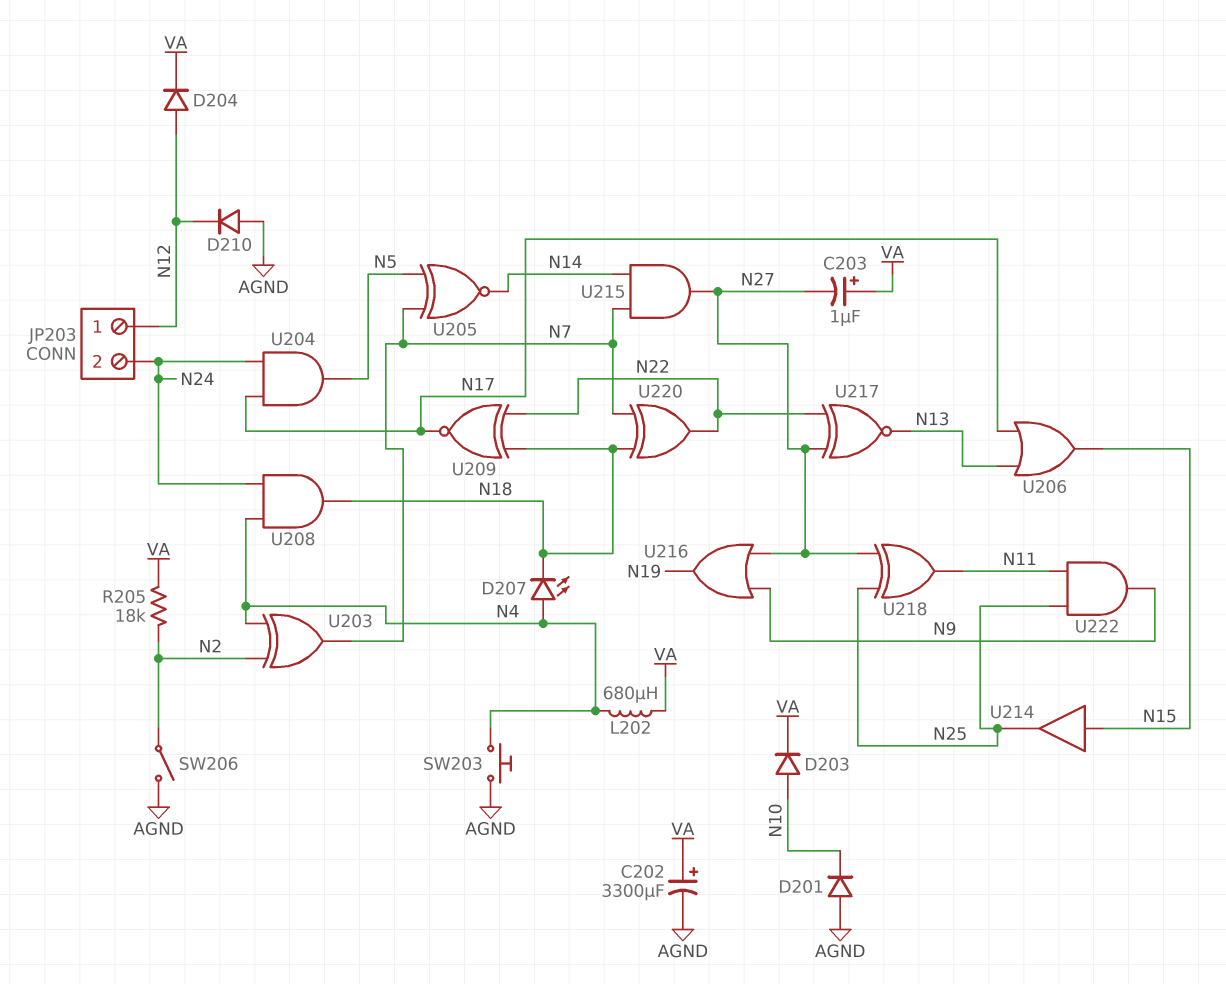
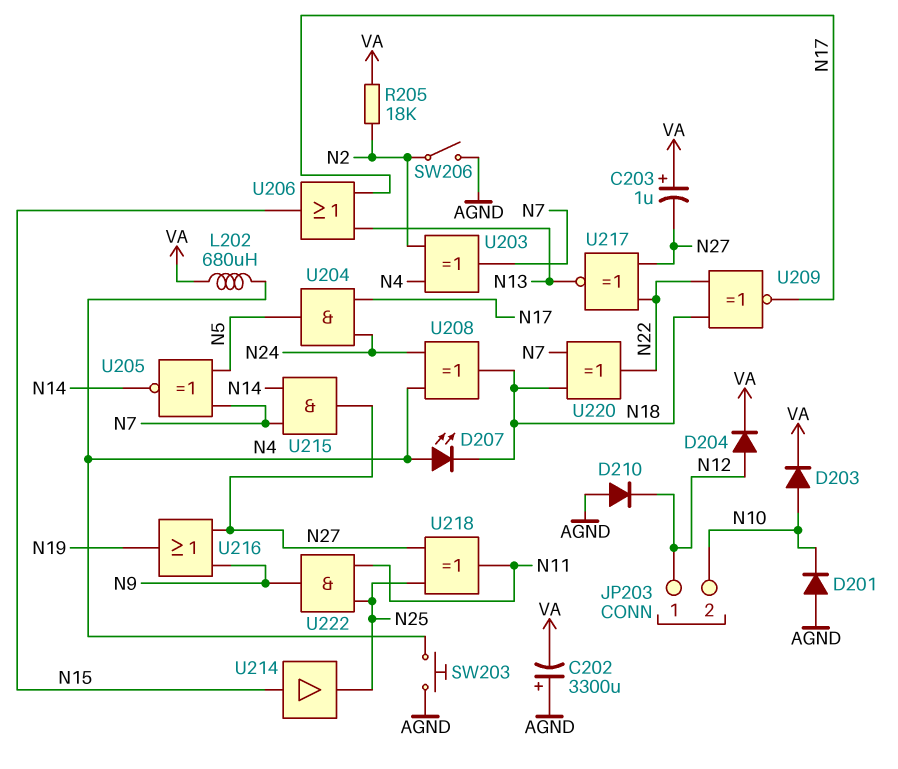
C202: 3300uF (plus VA, minus AGND) -> 3300uF (plus AGND, minus VA)
JP203 pin 2: N24 -> N10
U208: AND (in N4, in N24, out N18) -> XOR (in N4, in N24, out N18)

